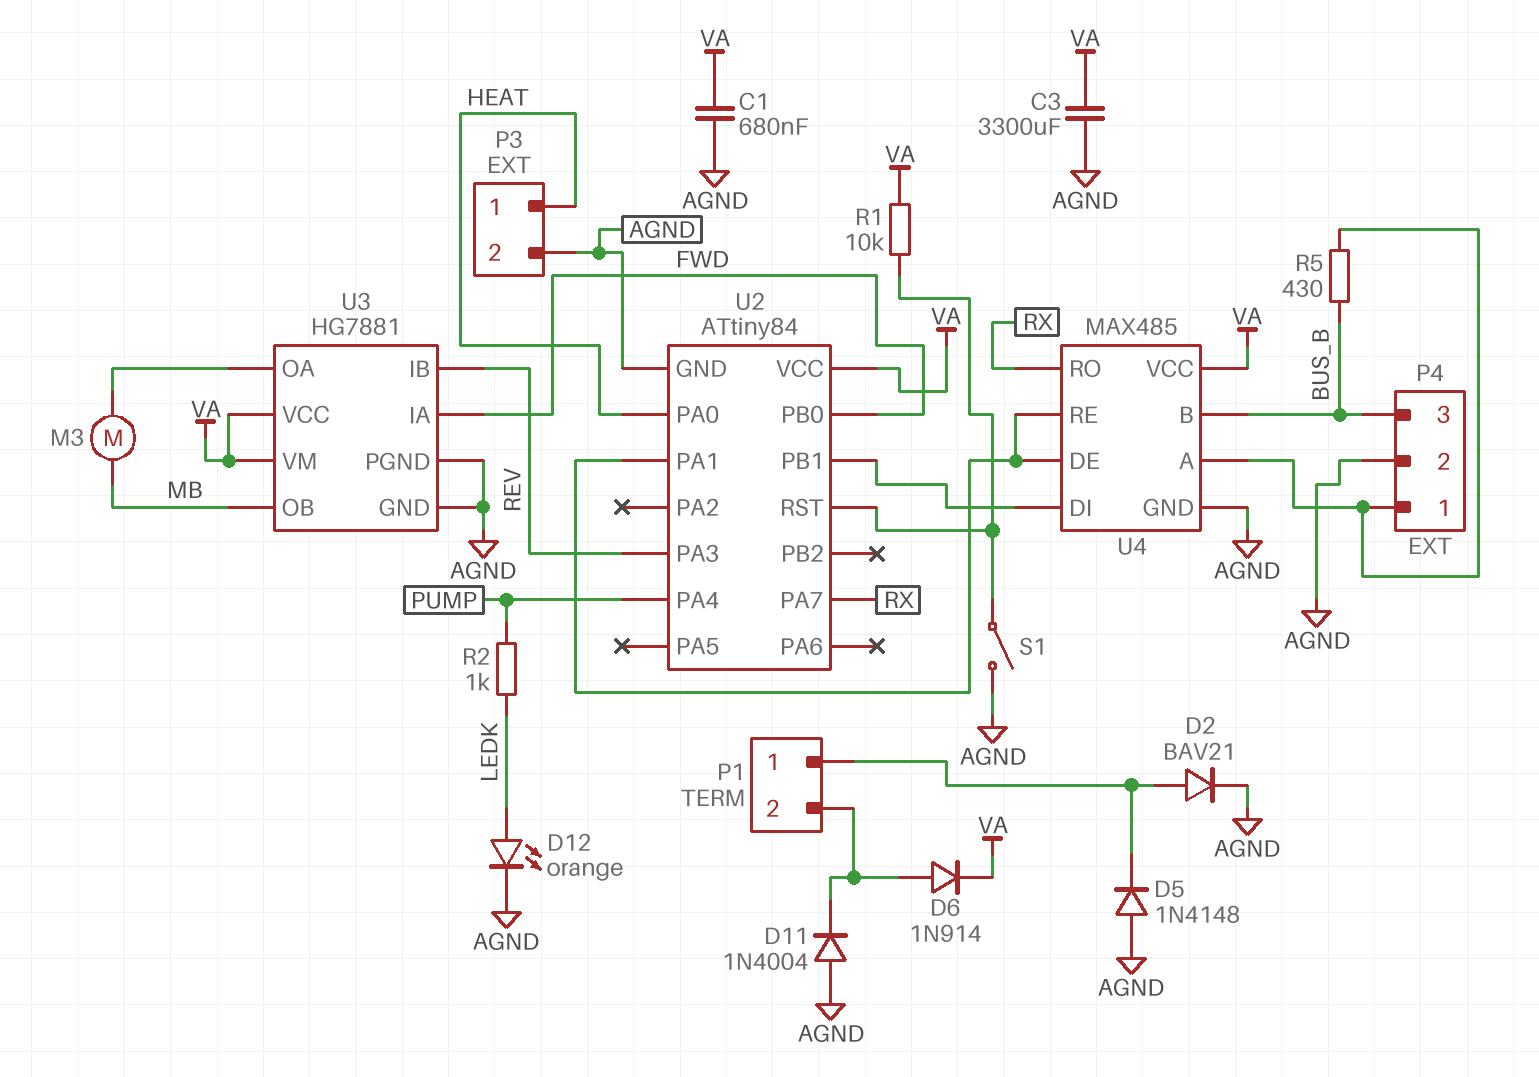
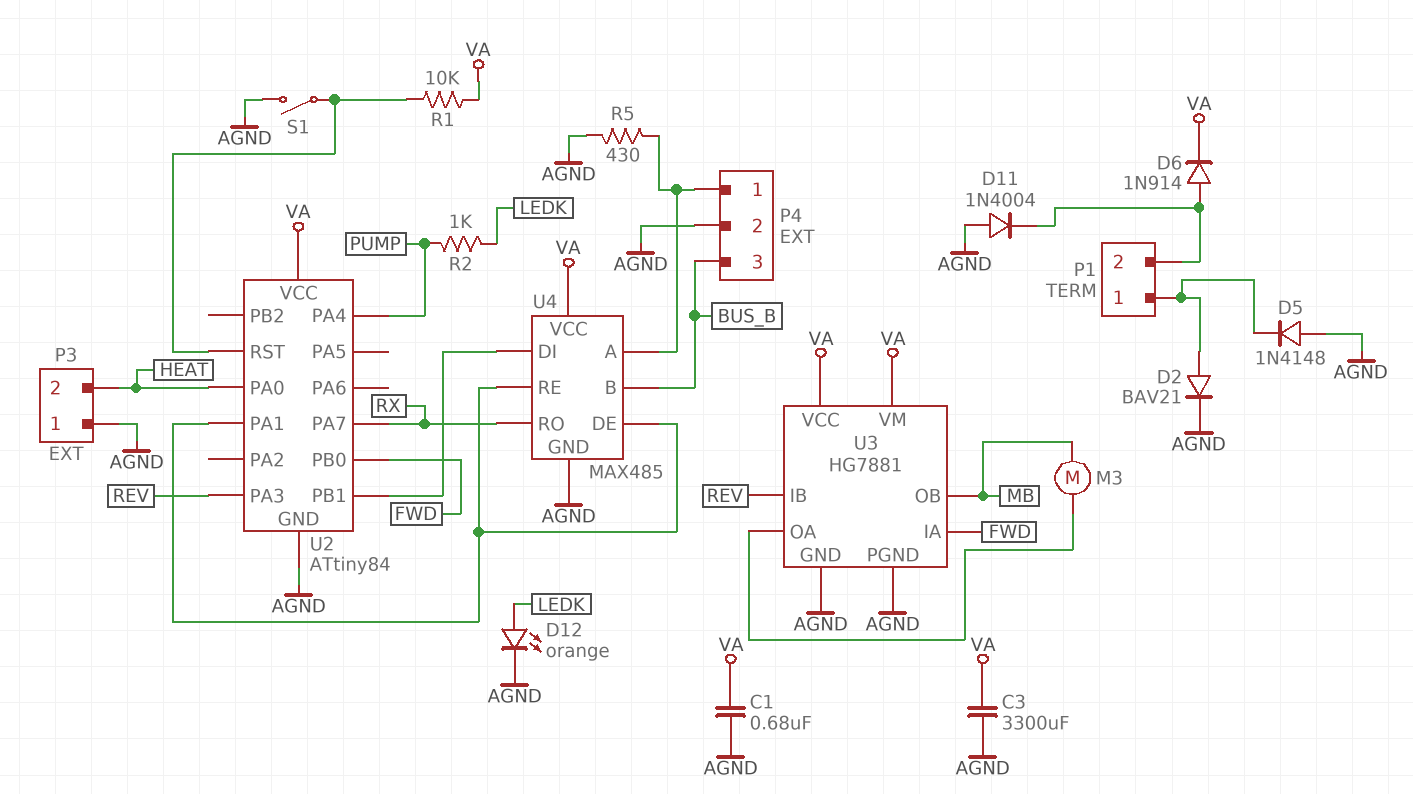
P3 pin 1: HEAT -> AGND
P3 pin 2: AGND -> HEAT
R5: 430 (BUS_B, P4/1) -> 430 (AGND, P4/1)

